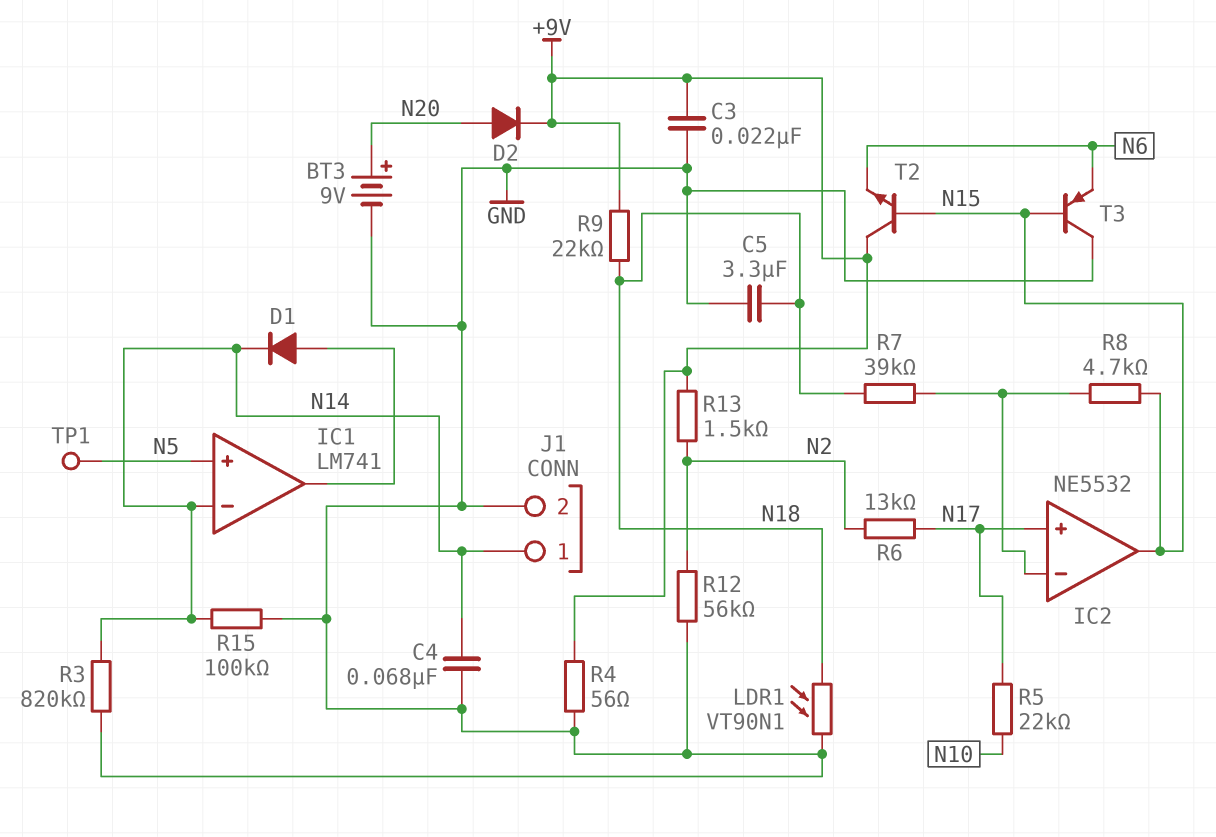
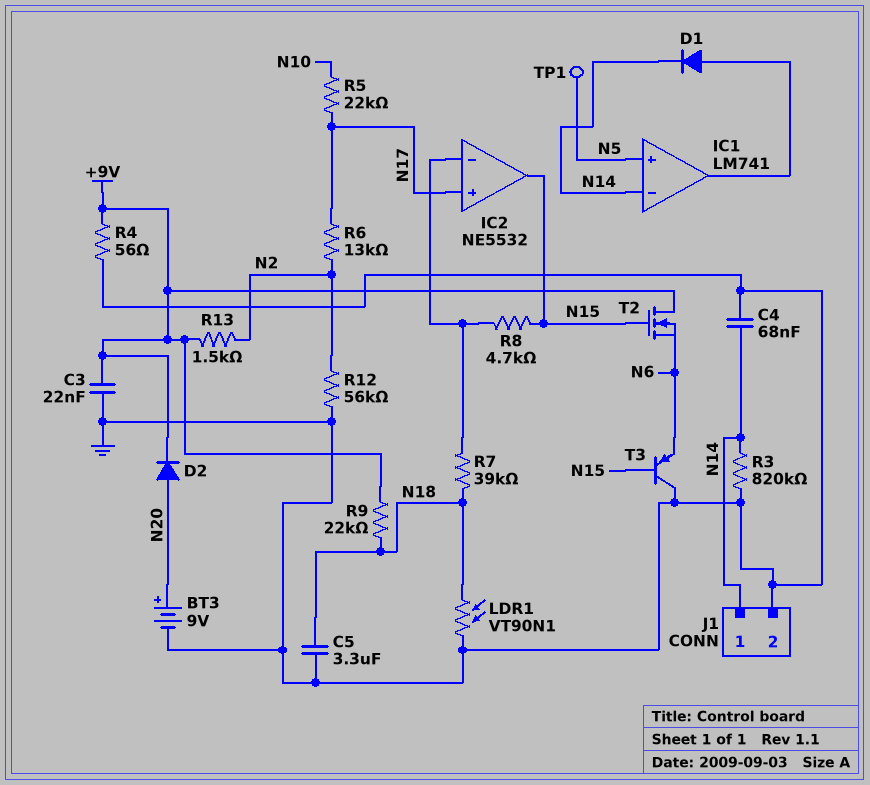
R15: 100k (GND, N14) -> none
T2: NPN (B N15, C +9V, E N6) -> NMOS (G N15, D +9V, S N6)

